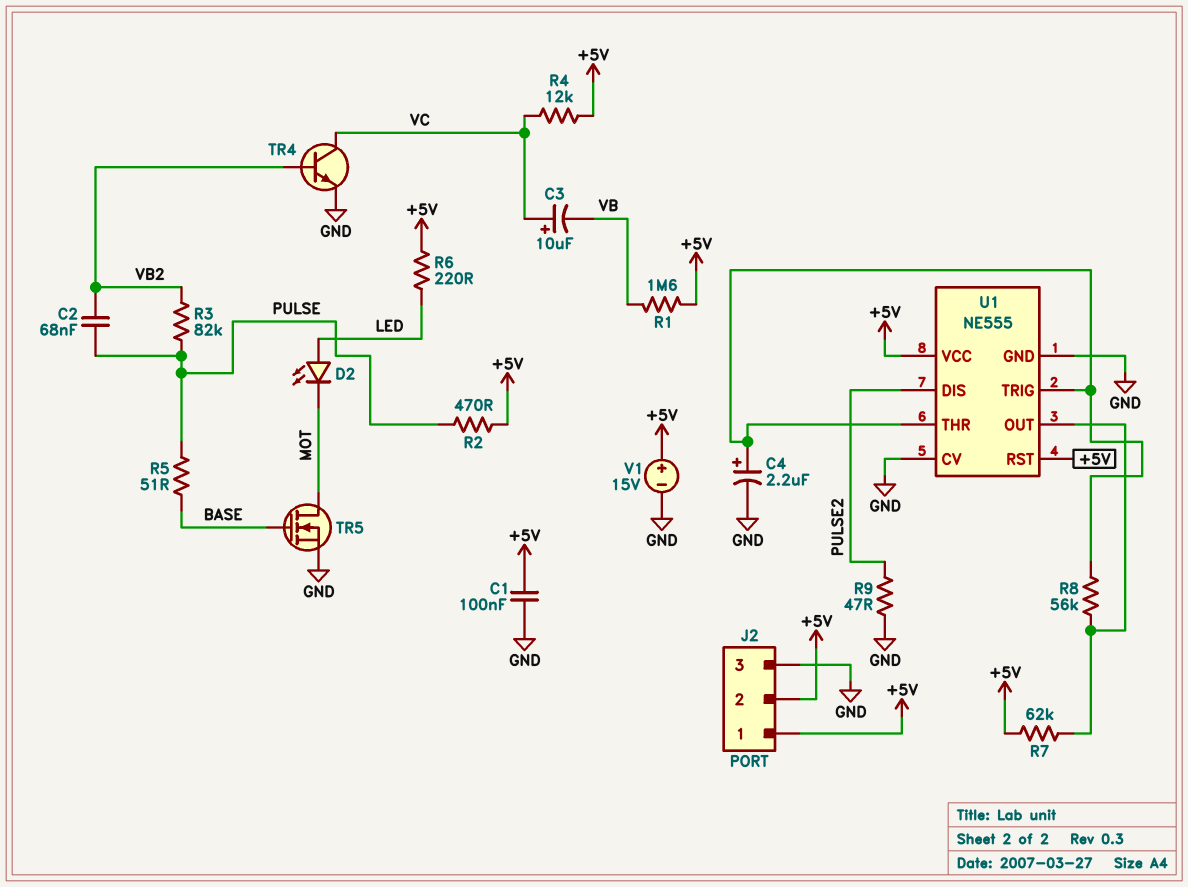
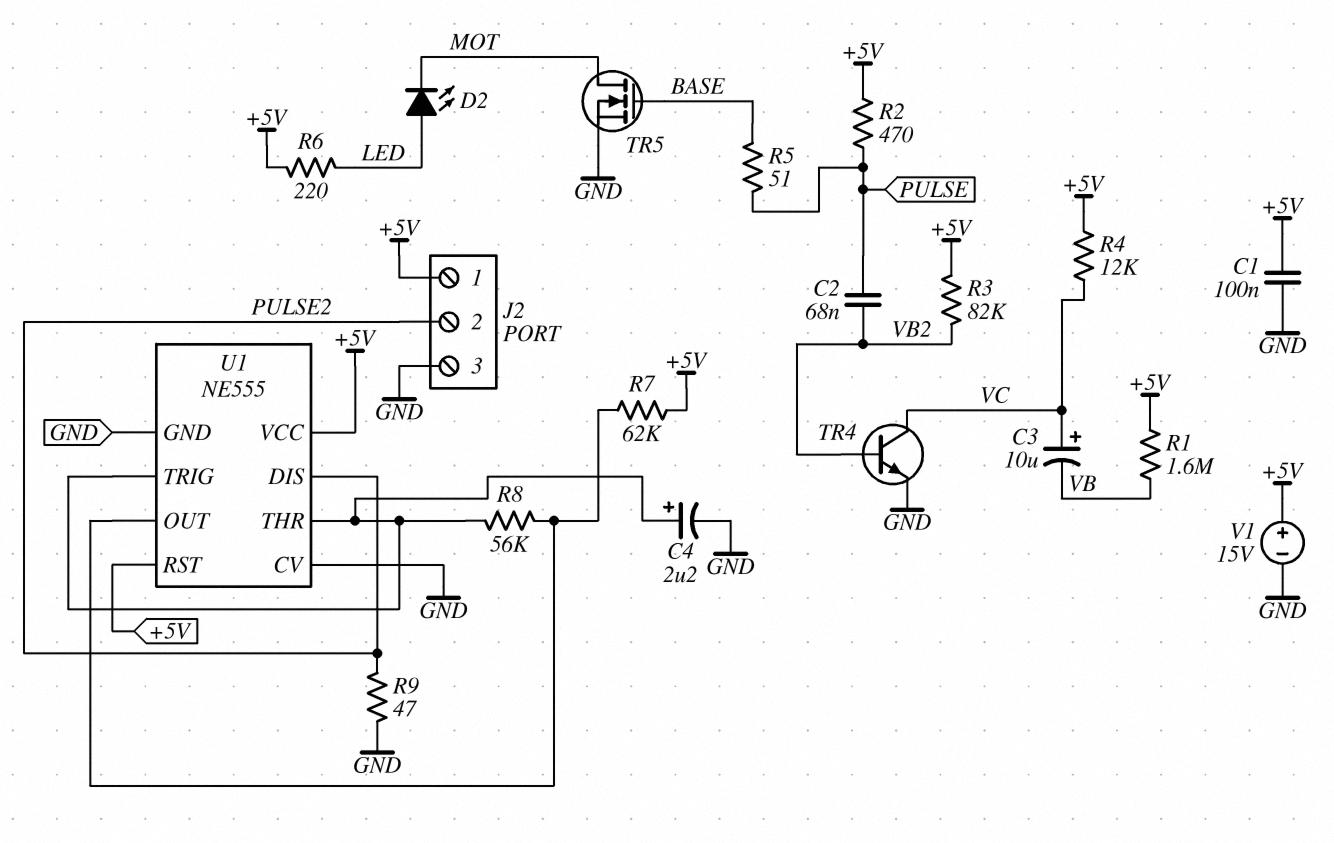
J2 pin 2: +5V -> PULSE2
R3: 82k (PULSE, VB2) -> 82k (+5V, VB2)

